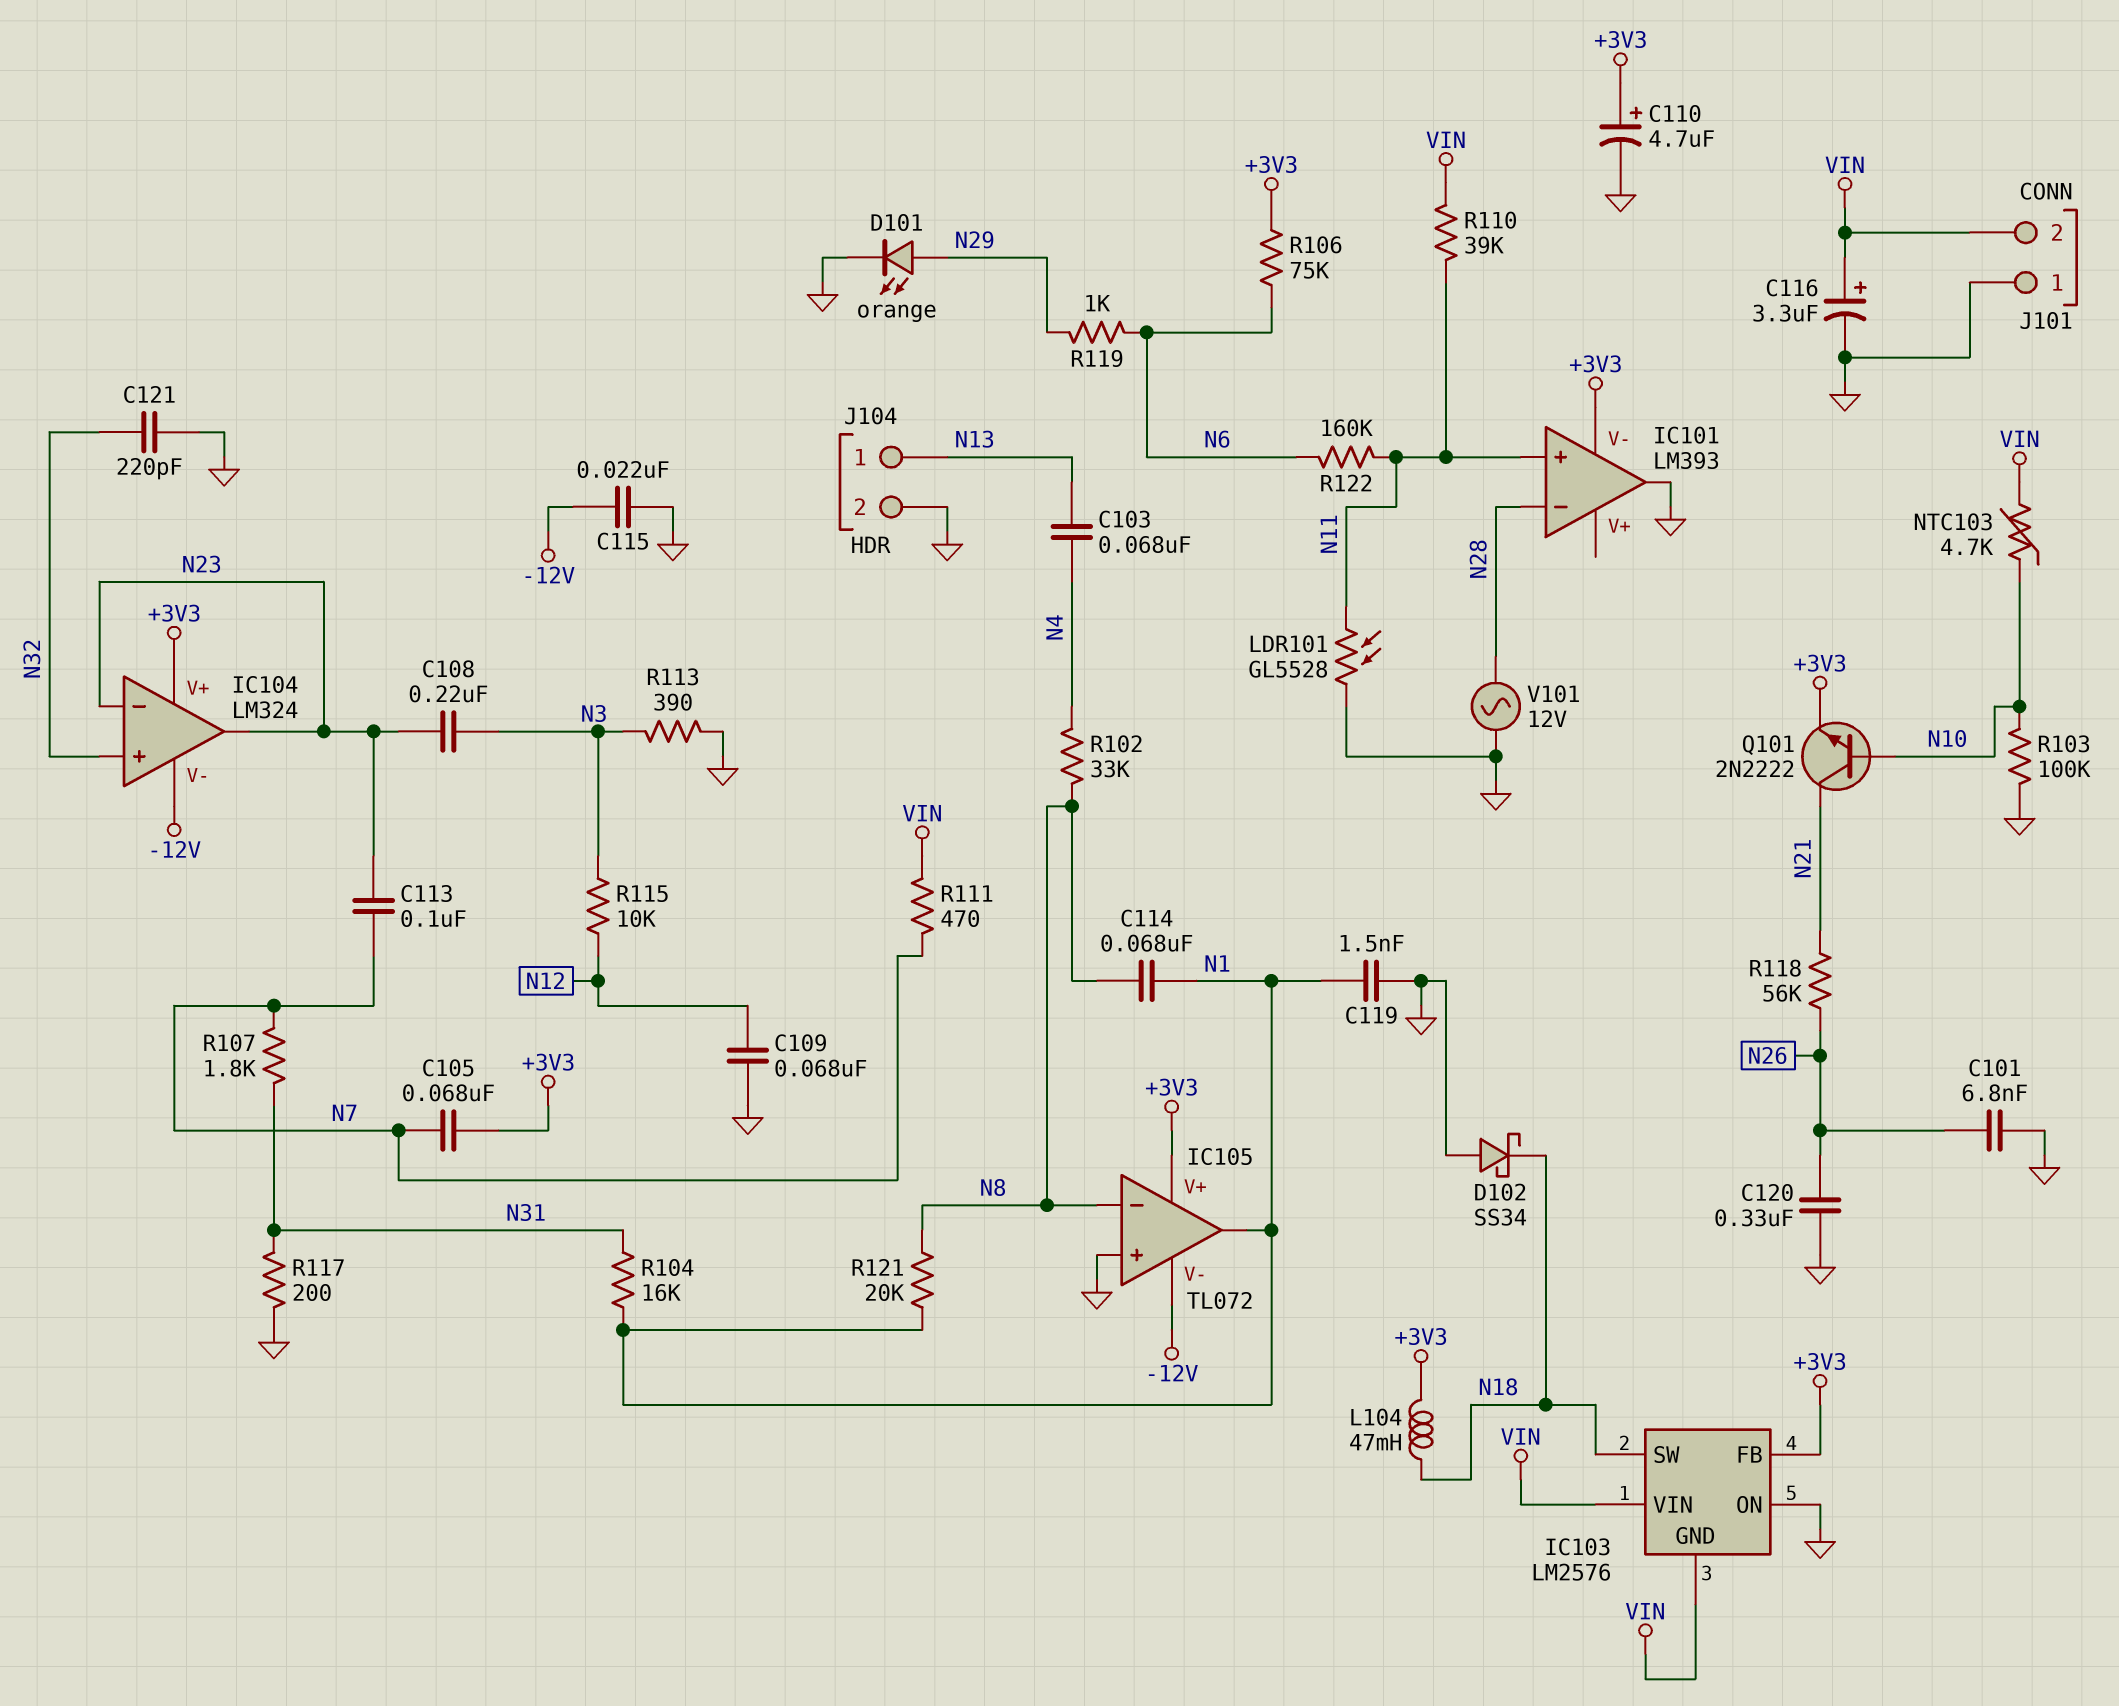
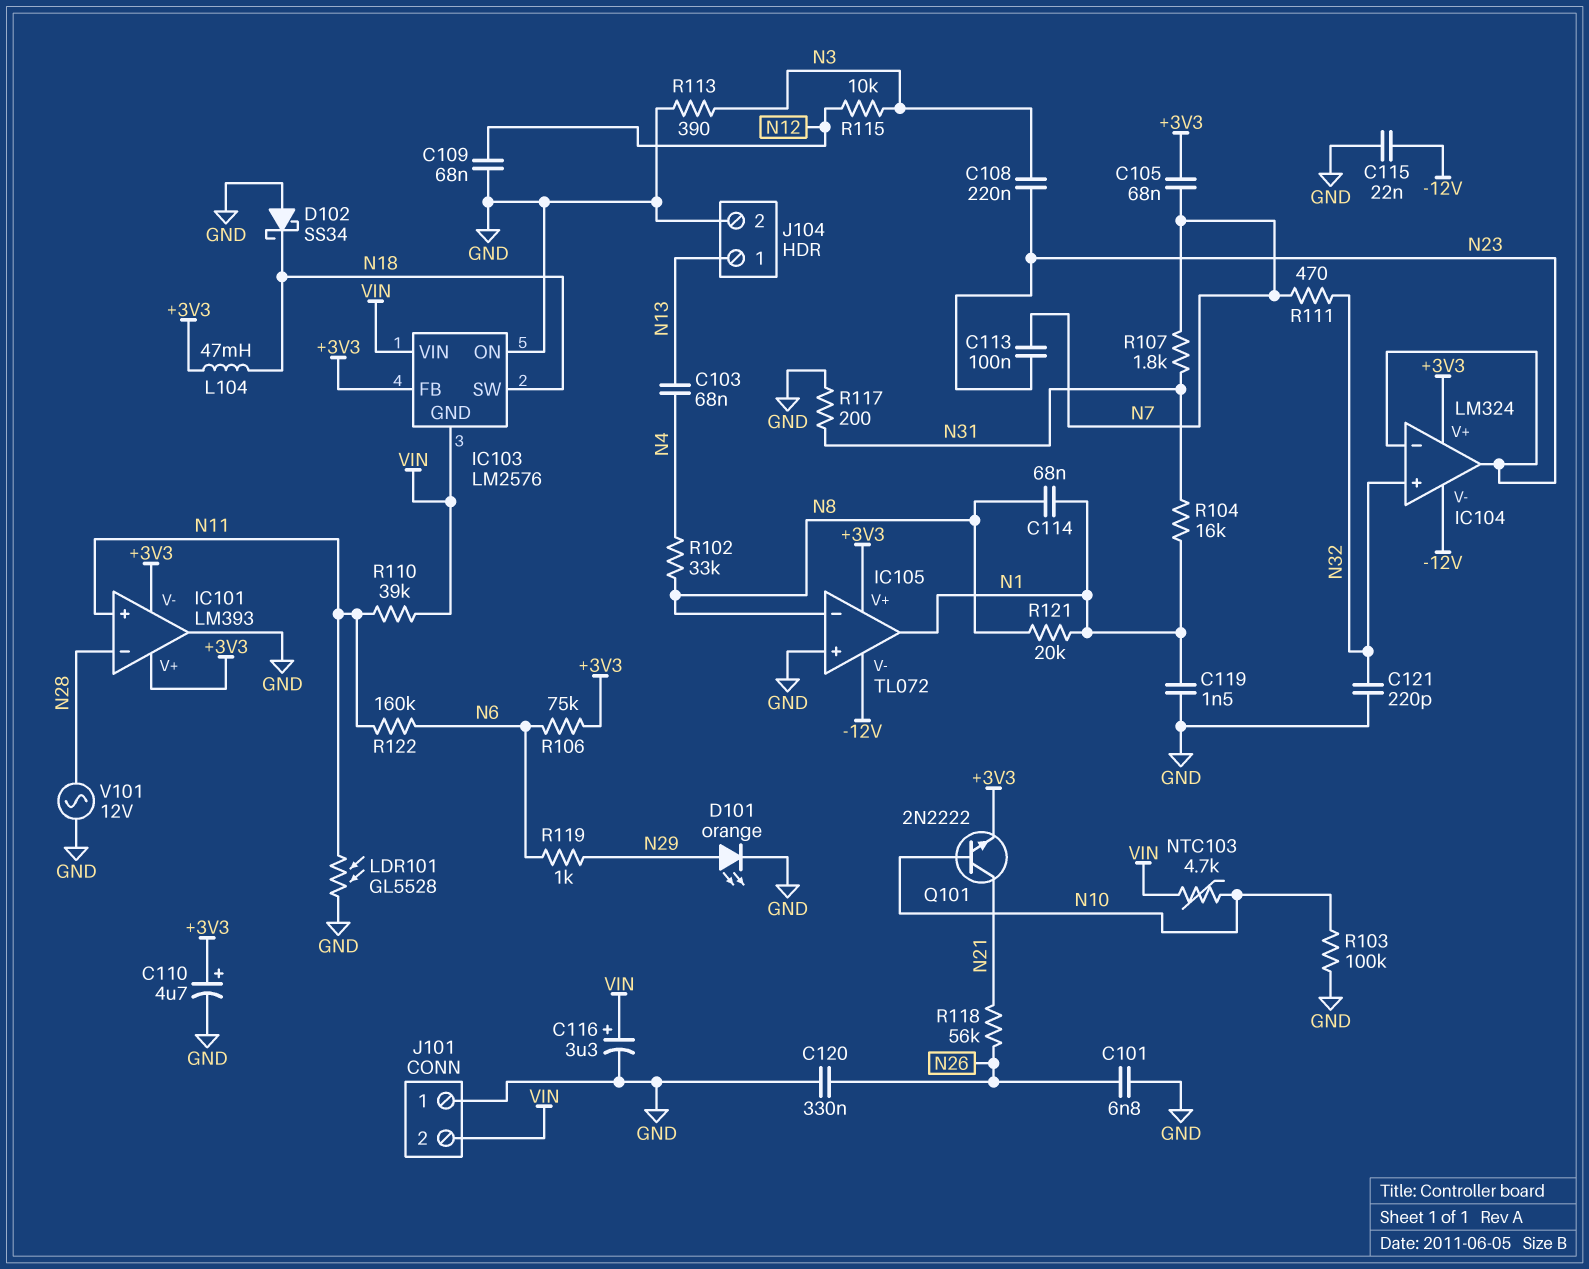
IC101 pin V+: none -> +3V3
R111: 470 (N7, VIN) -> 470 (N7, N32)

